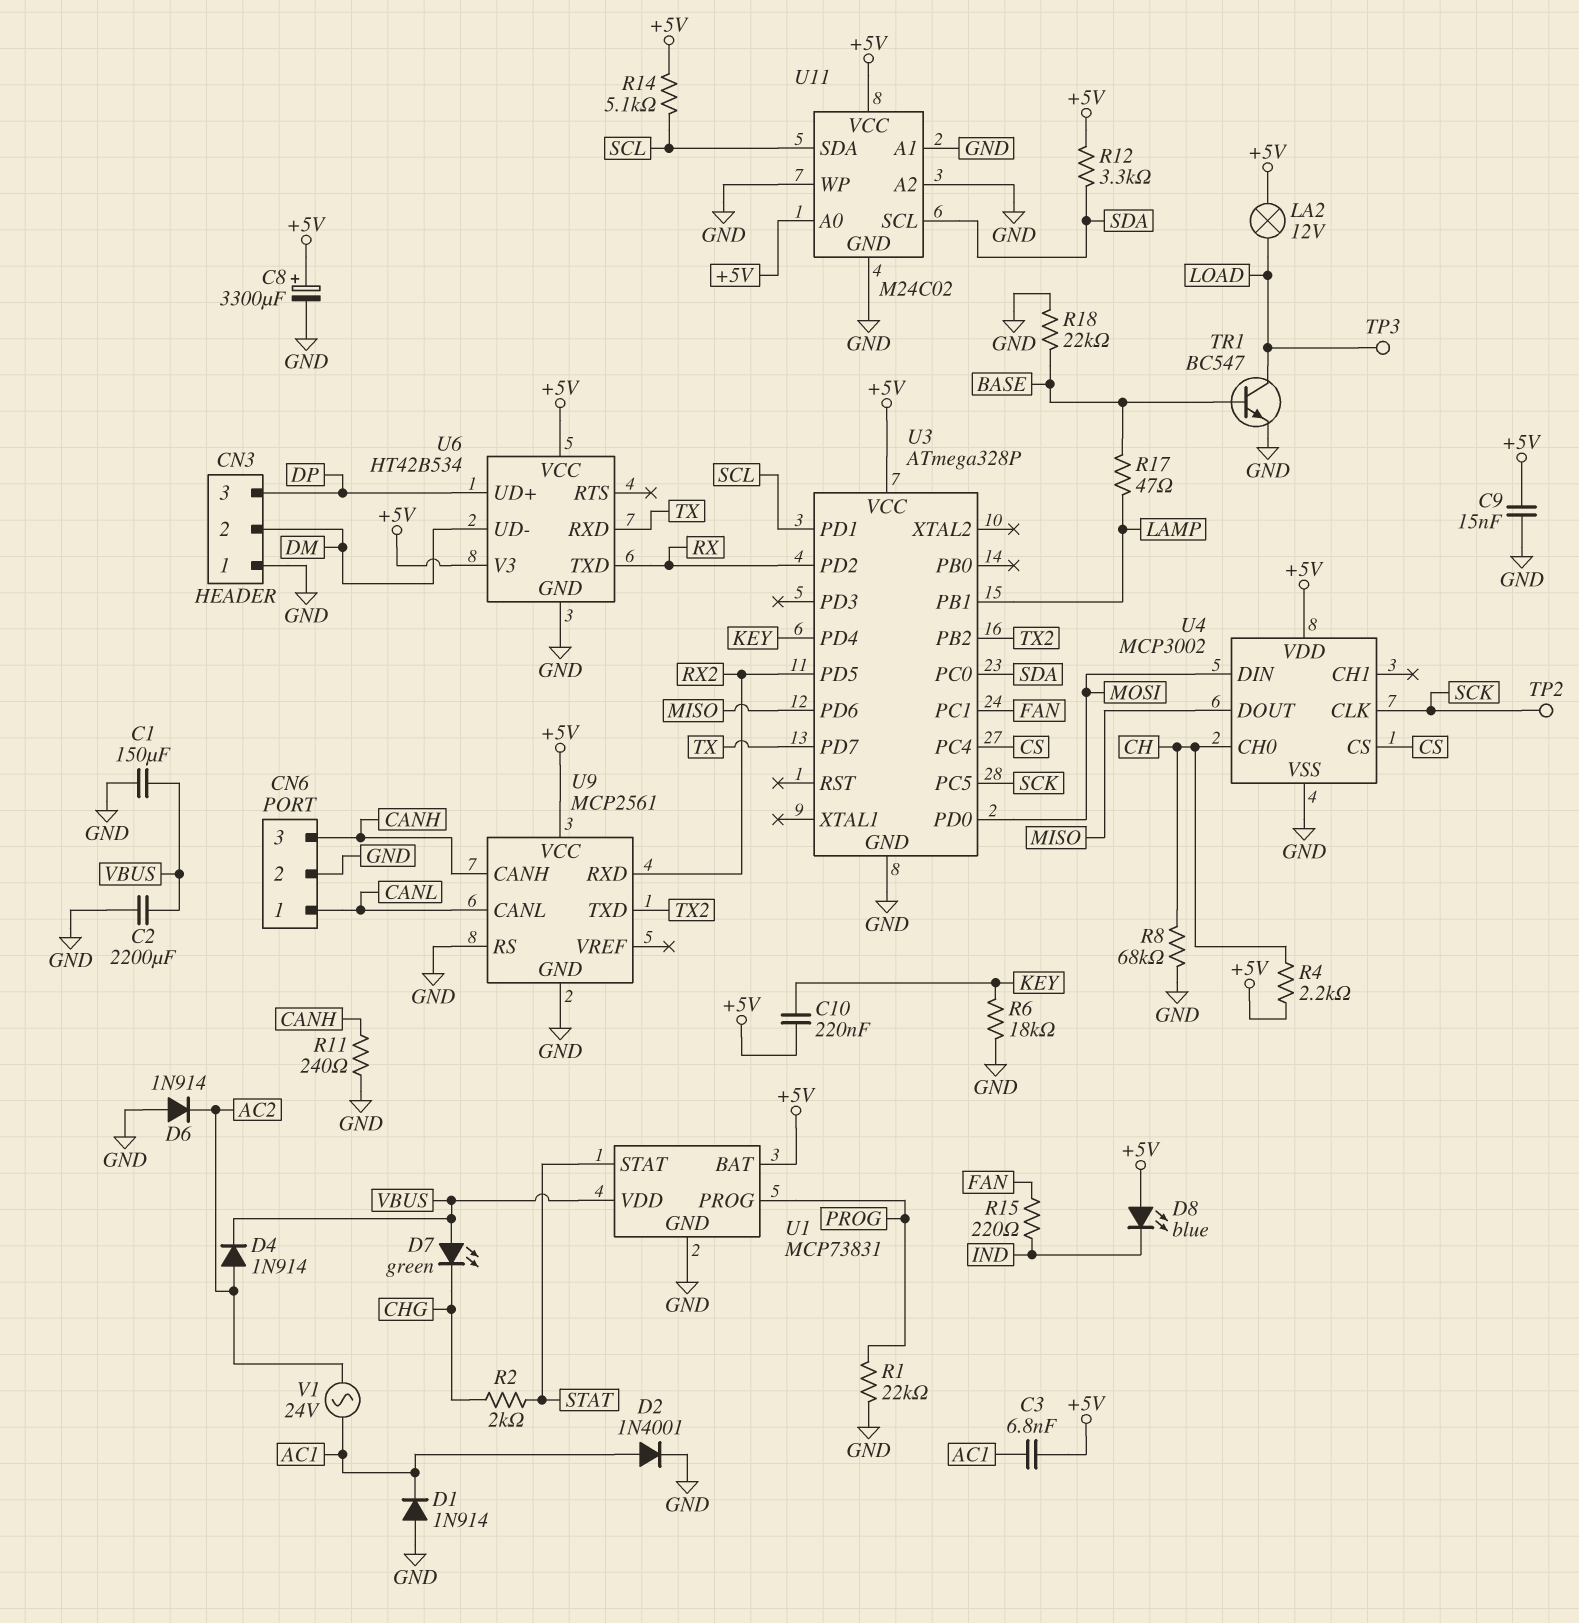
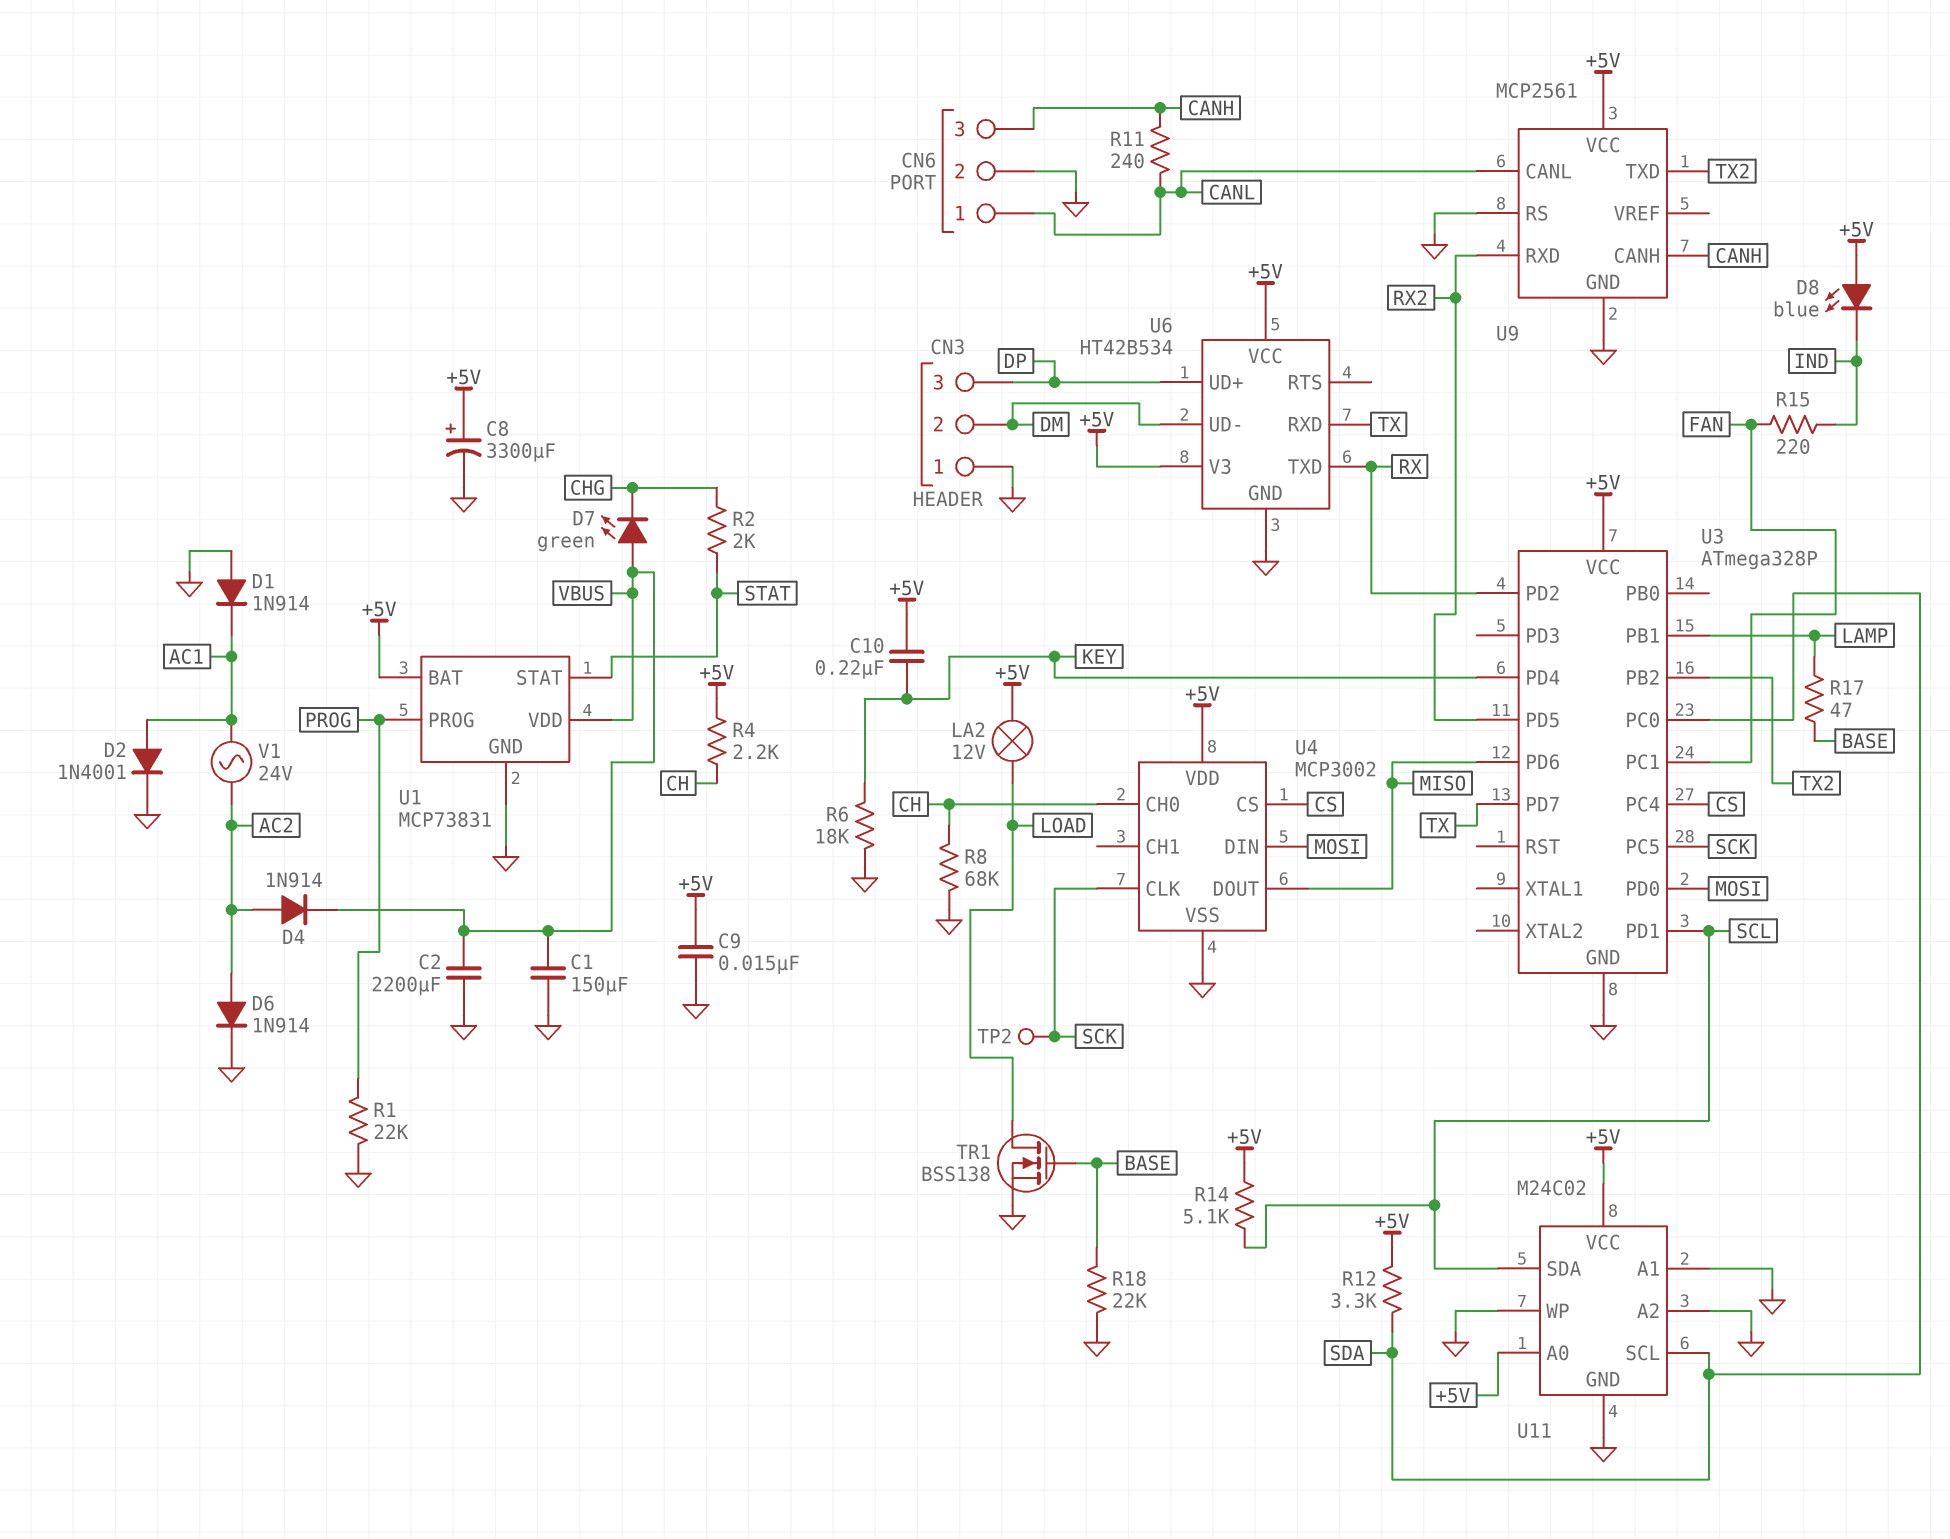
C3: 6.8nF (+5V, AC1) -> none
D6: diode 1N914 (A GND, K AC2) -> diode 1N914 (A AC2, K GND)
R11: 240 (CANH, GND) -> 240 (CANH, CANL)
TP3: test point (LOAD) -> none
TR1: NPN BC547 (B BASE, C LOAD, E GND) -> NMOS BSS138 (G BASE, D LOAD, S GND)

